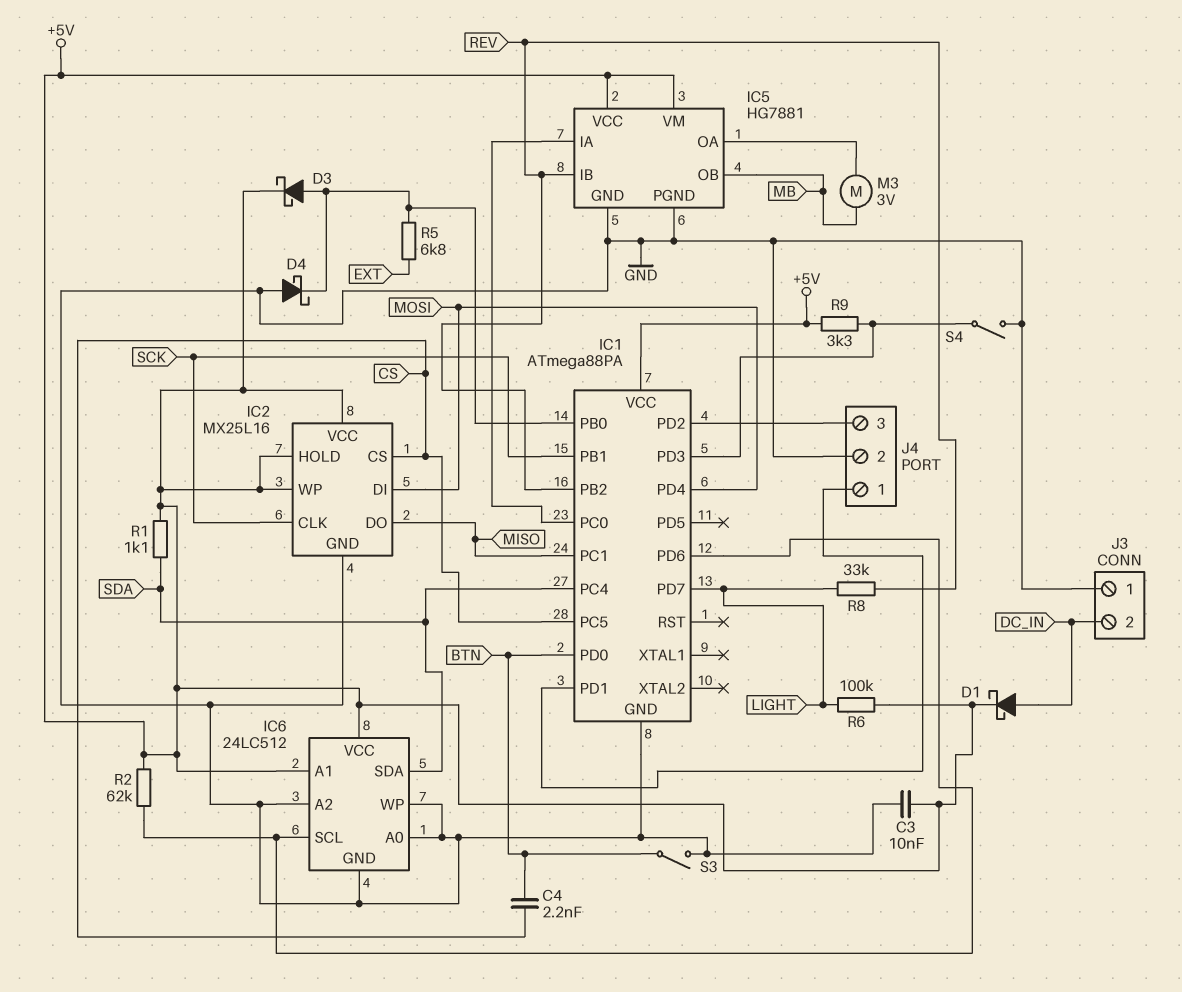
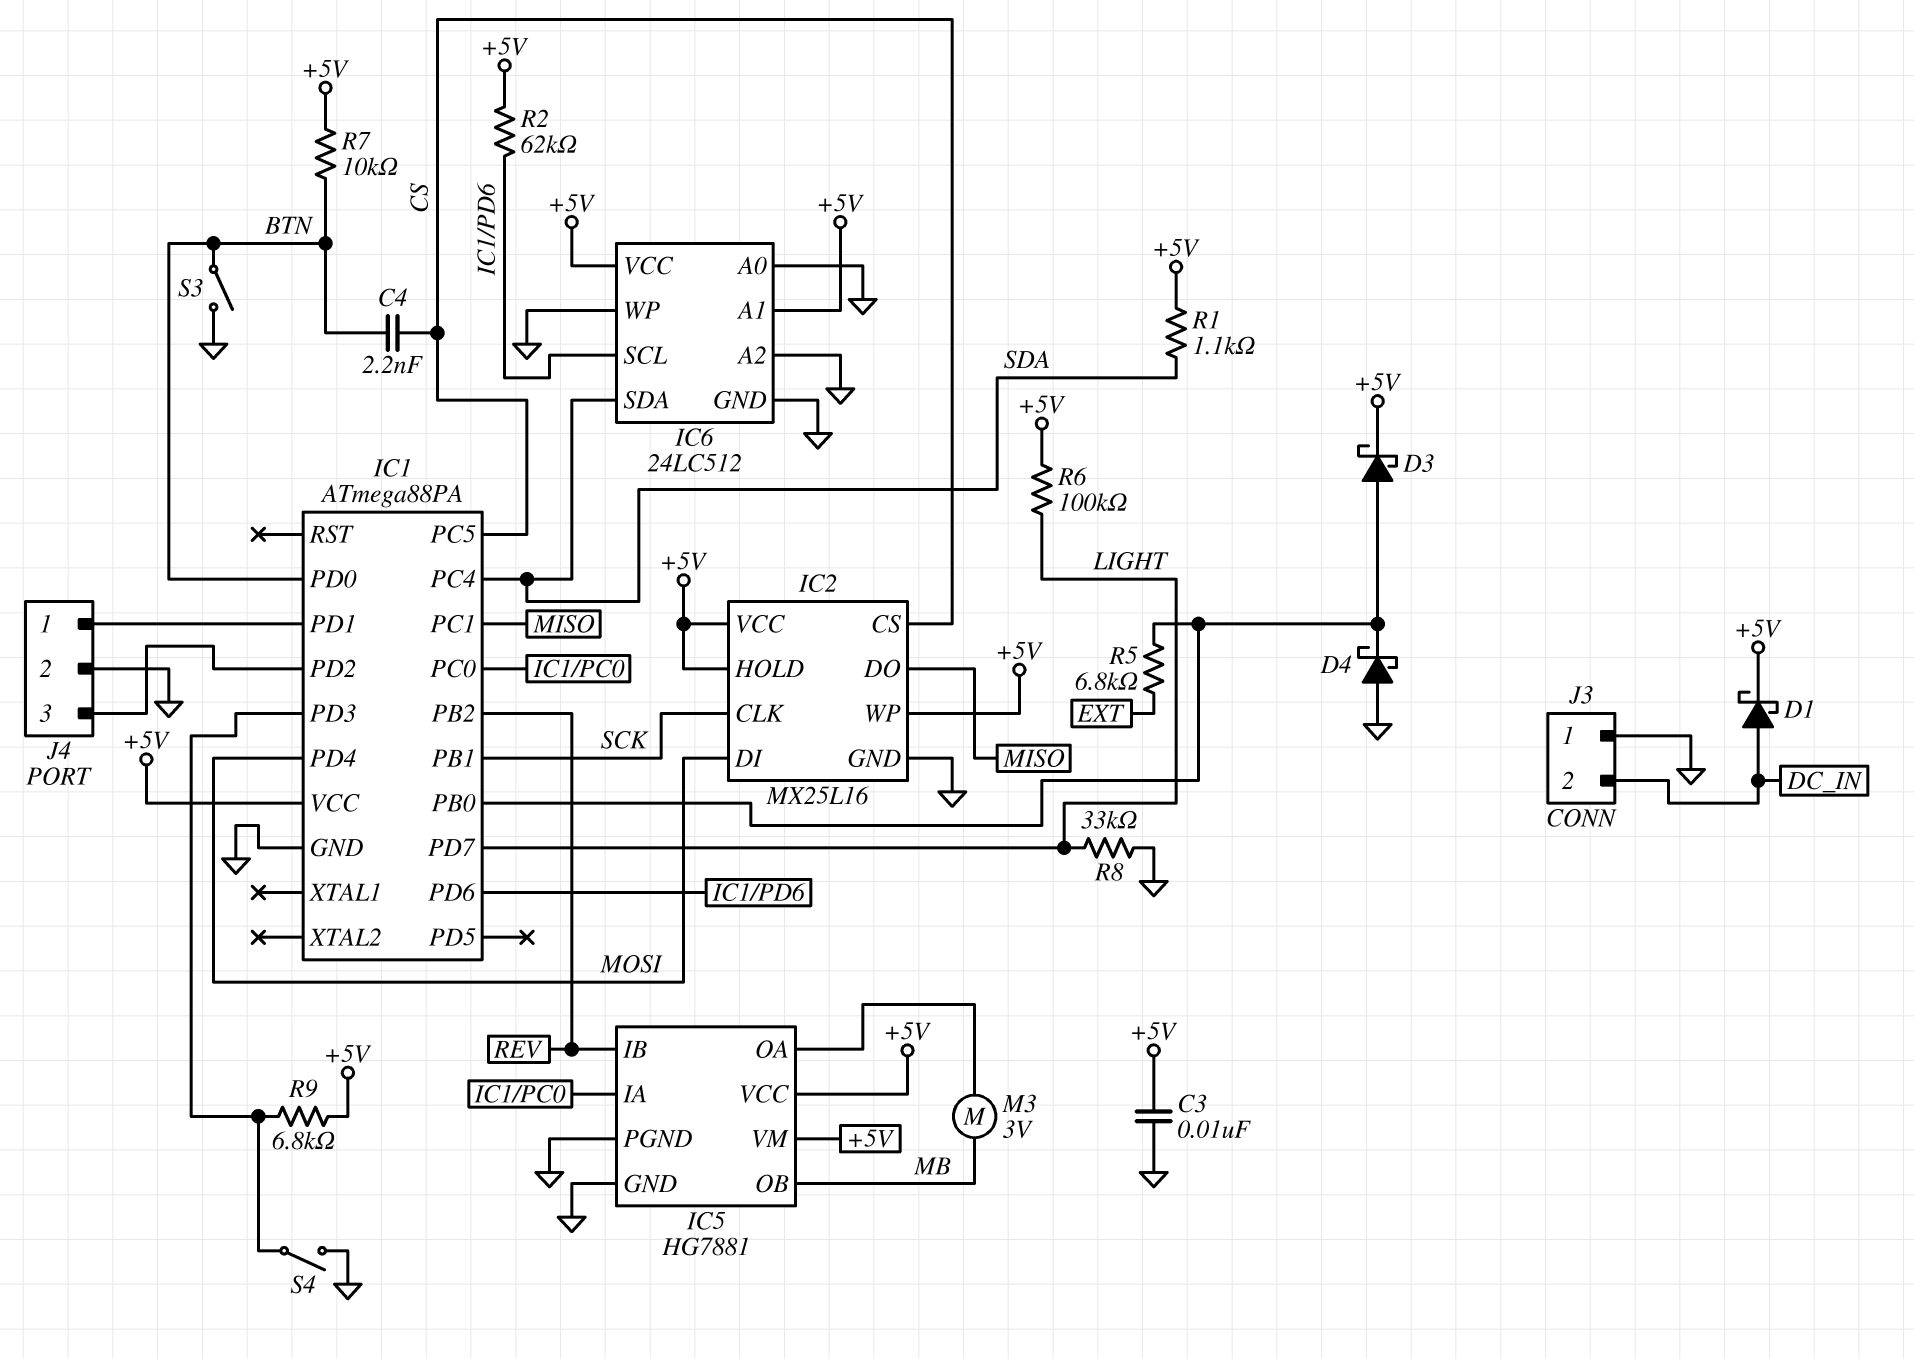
R7: none -> 10k (+5V, BTN)
R8: 33k (LIGHT, REV) -> 33k (GND, LIGHT)
R9: 3.3k (+5V, IC1/PD3) -> 6.8k (+5V, IC1/PD3)

